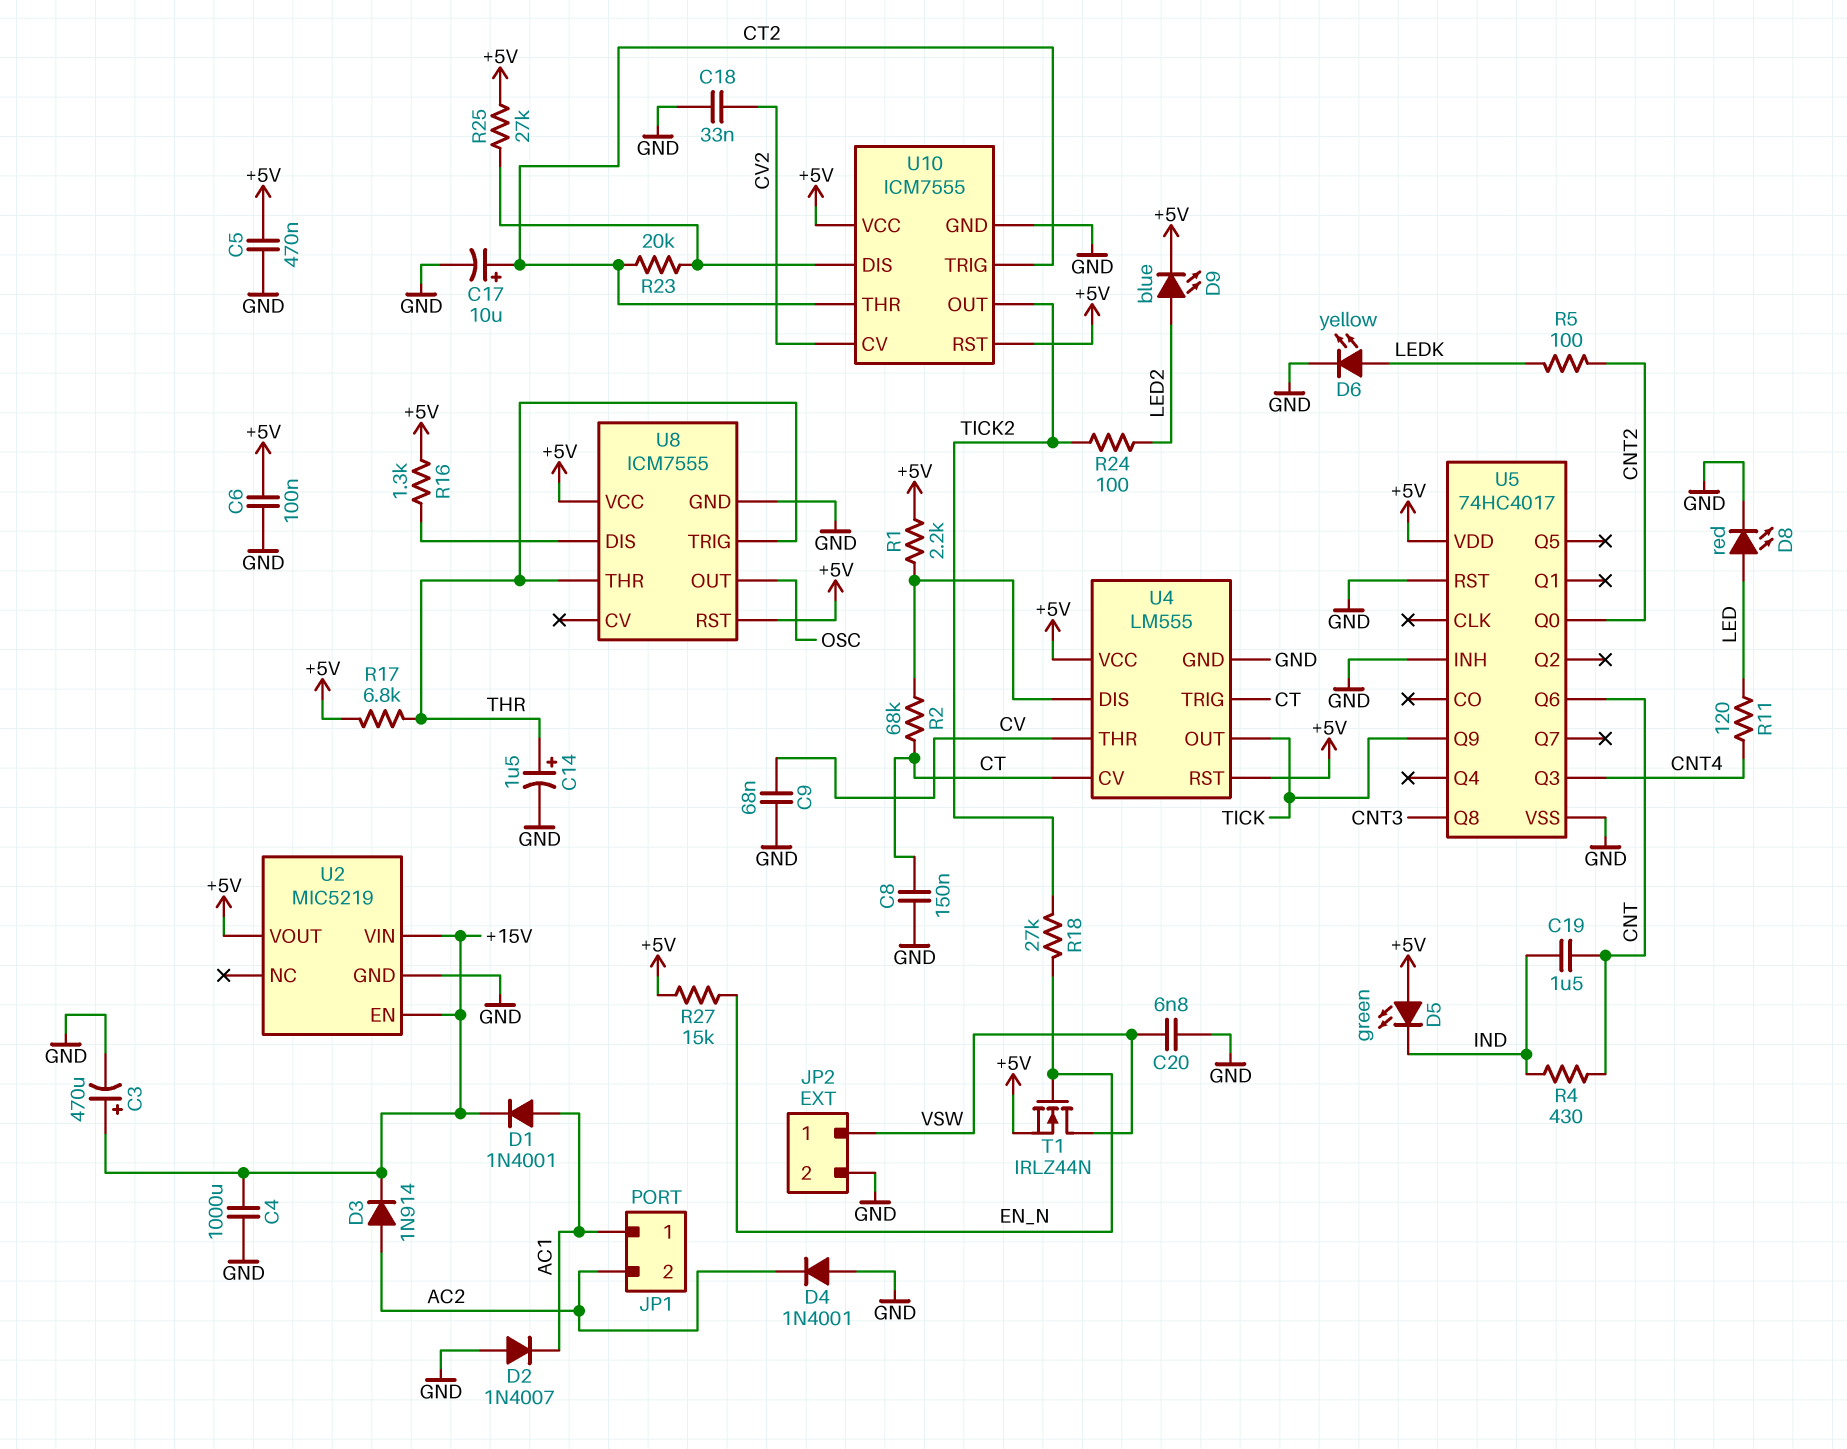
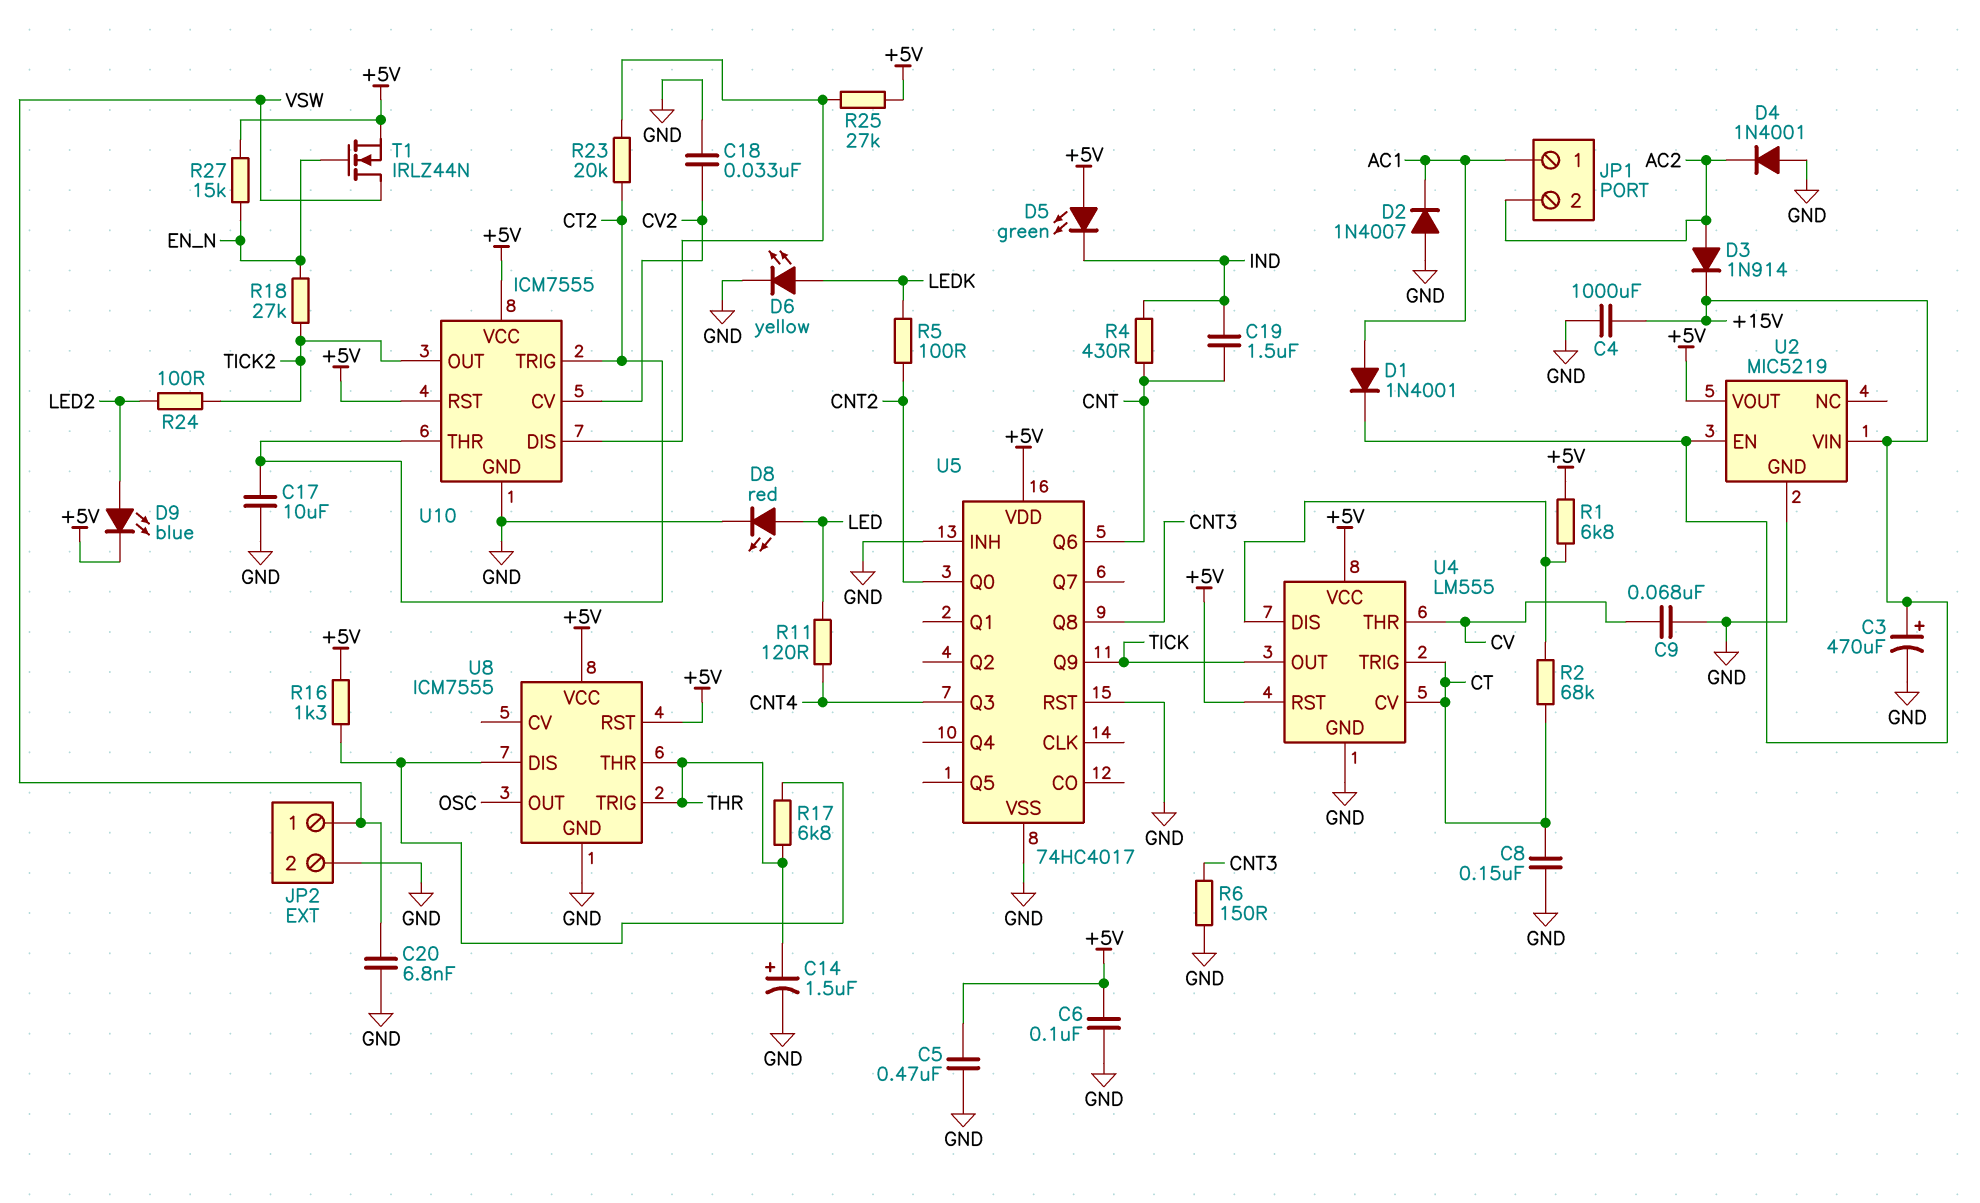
C17: 10uF (plus CT2, minus GND) -> 10uF (CT2, GND)
R1: 2.2k (+5V, U4/DIS) -> 6.8k (+5V, U4/DIS)
R6: none -> 150 (CNT3, GND)
R17: 6.8k (+5V, THR) -> 6.8k (THR, U8/DIS)

